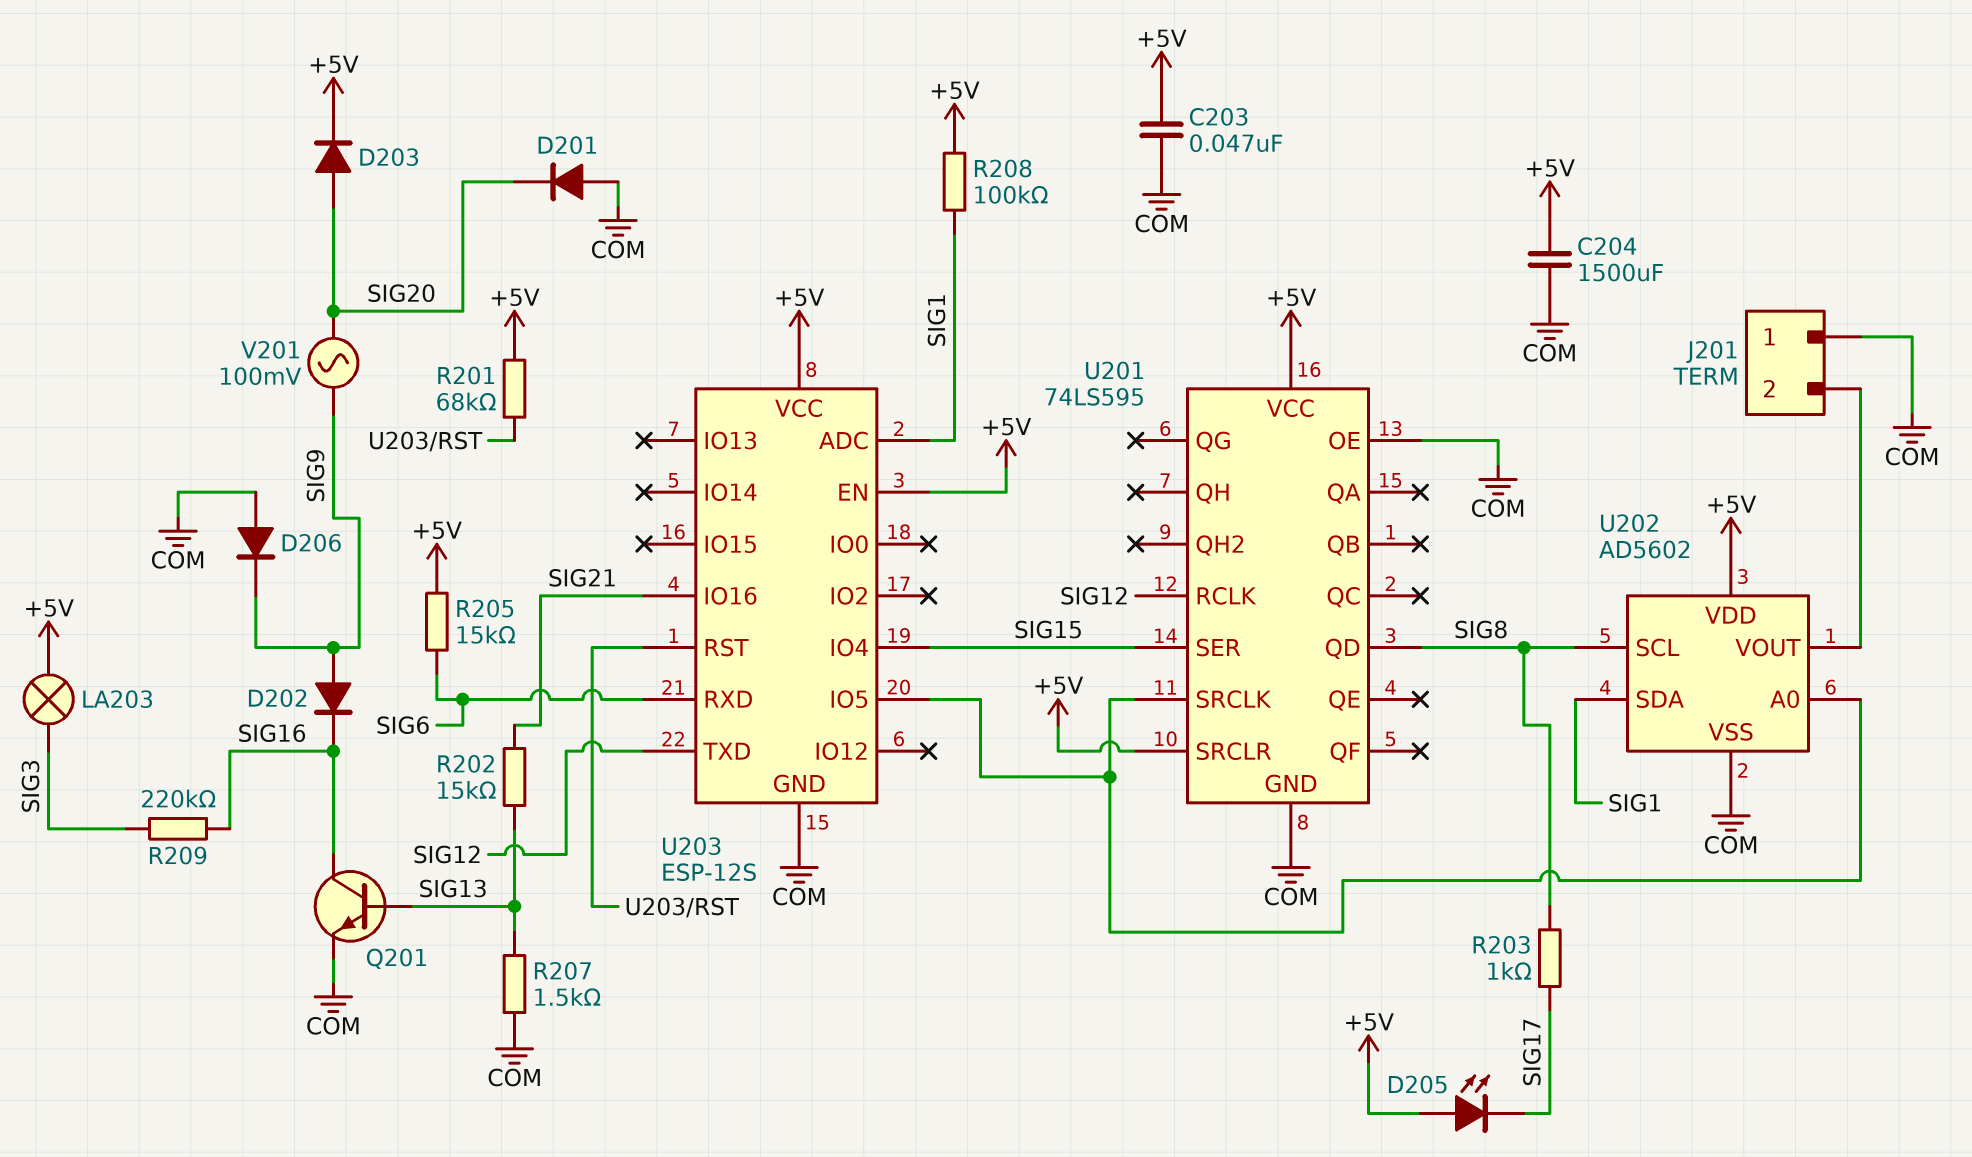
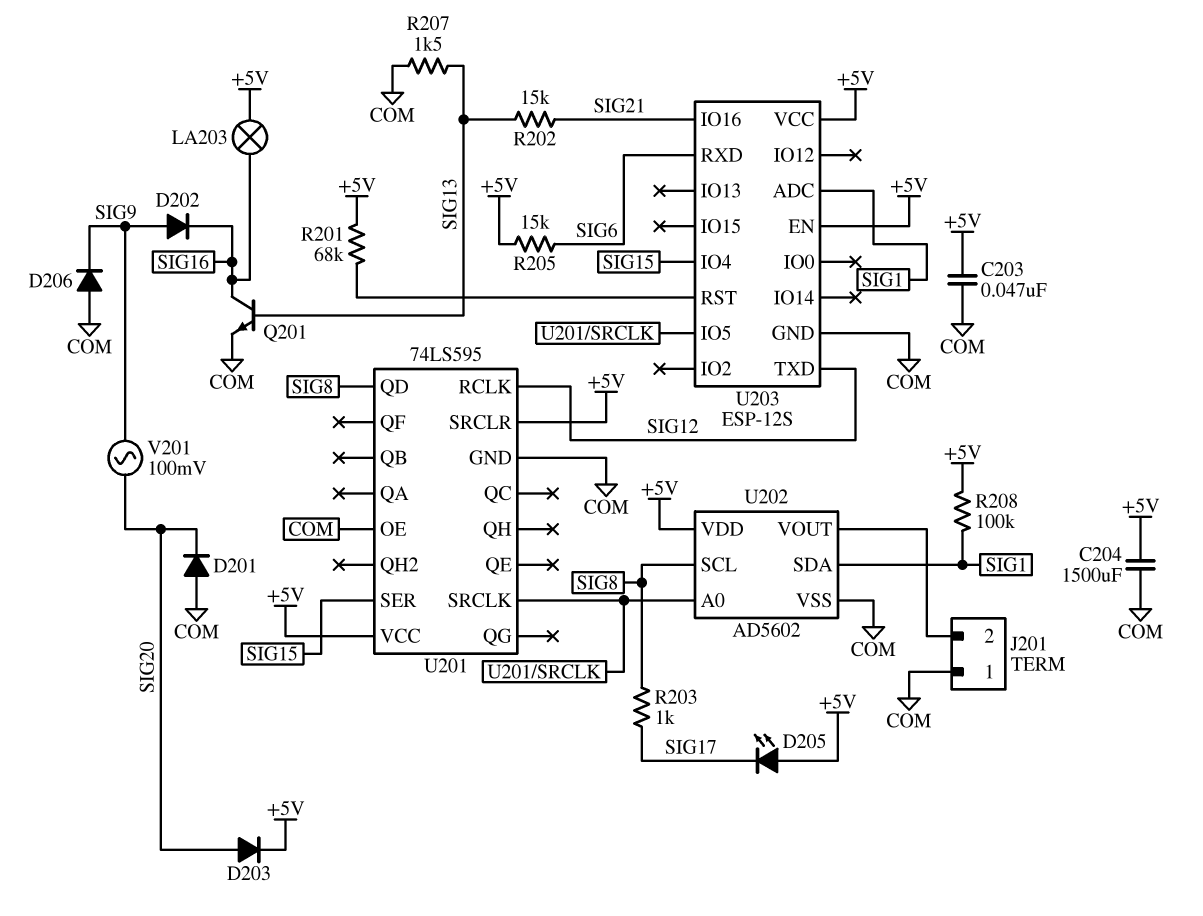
LA203: lamp (+5V, SIG3) -> lamp (+5V, SIG16)
R209: 220k (SIG3, SIG16) -> none

